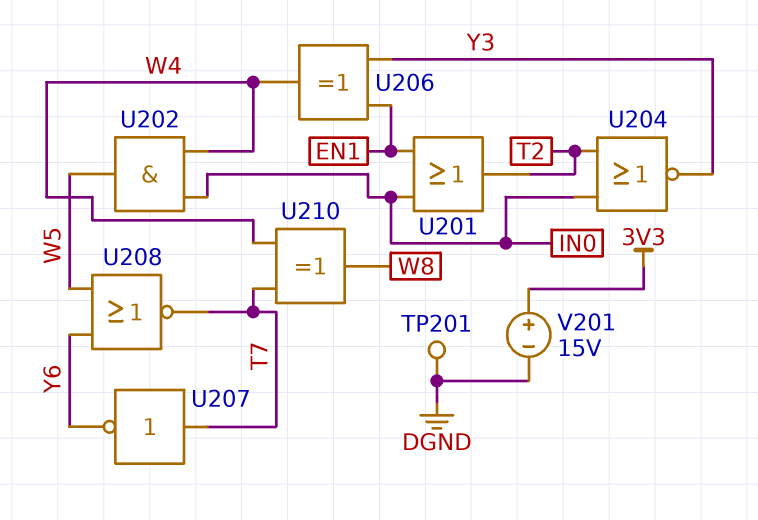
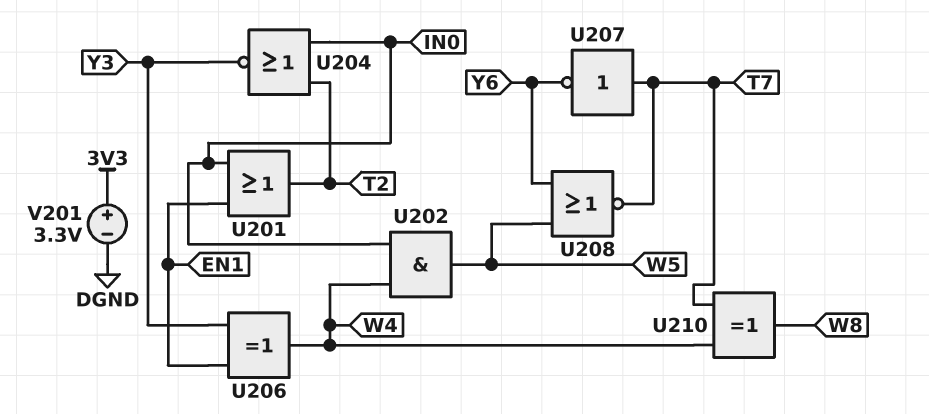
TP201: test point (DGND) -> none
V201: 15V (plus 3V3, minus DGND) -> 3.3V (plus 3V3, minus DGND)

